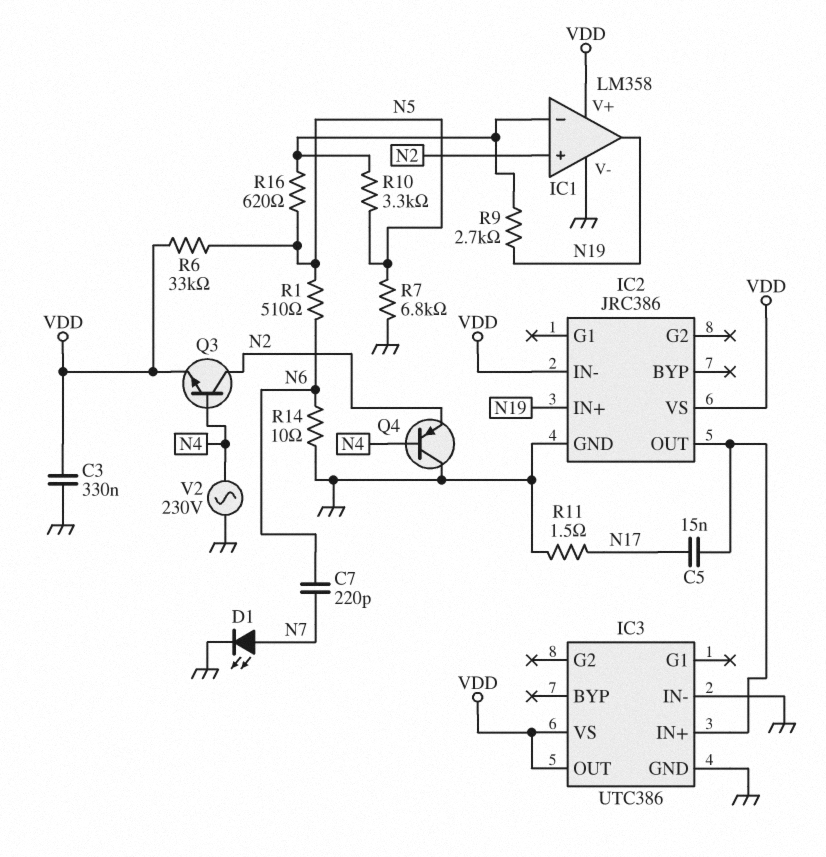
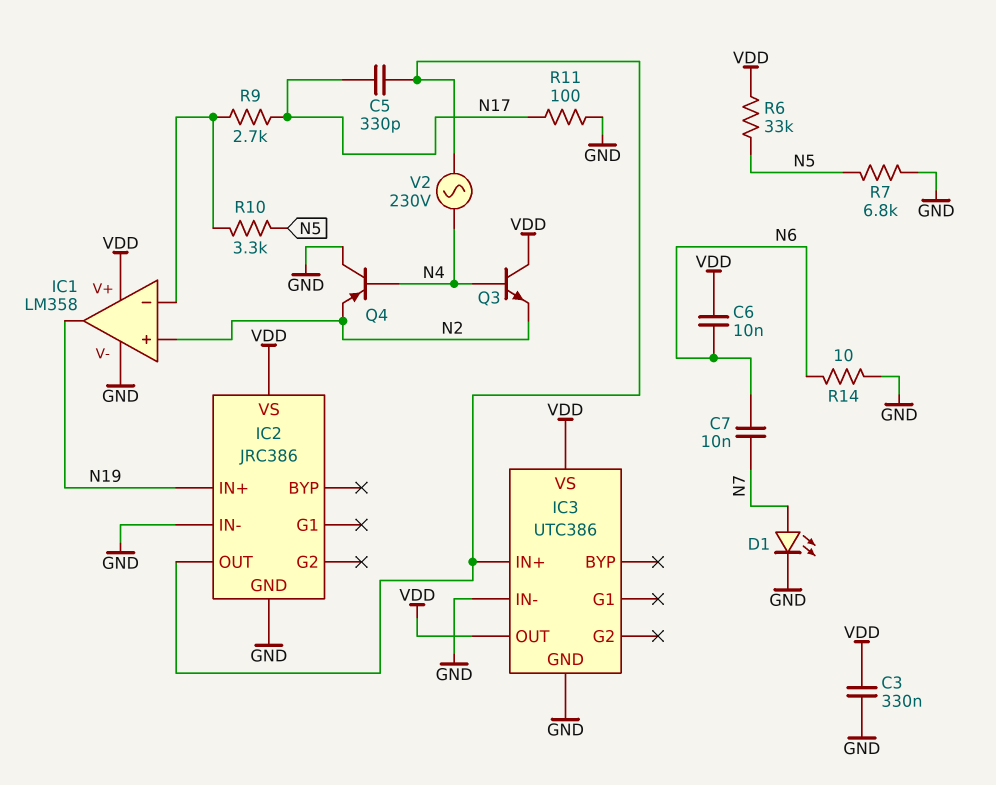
C5: 15nF (IC2/OUT, N17) -> 330pF (IC2/OUT, N17)
C6: none -> 10nF (N6, VDD)
C7: 220pF (N6, N7) -> 10nF (N6, N7)
IC2 pin IN-: VDD -> GND
Q3: NPN (B N4, C N2, E VDD) -> NPN (B N4, C VDD, E N2)
R1: 510 (N5, N6) -> none
R9: 2.7k (IC1/in-, N19) -> 2.7k (IC1/in-, N17)
R11: 1.5 (GND, N17) -> 100 (GND, N17)
R16: 620 (IC1/in-, N5) -> none
V2: AC 230V (GND, N4) -> AC 230V (IC2/OUT, N4)

